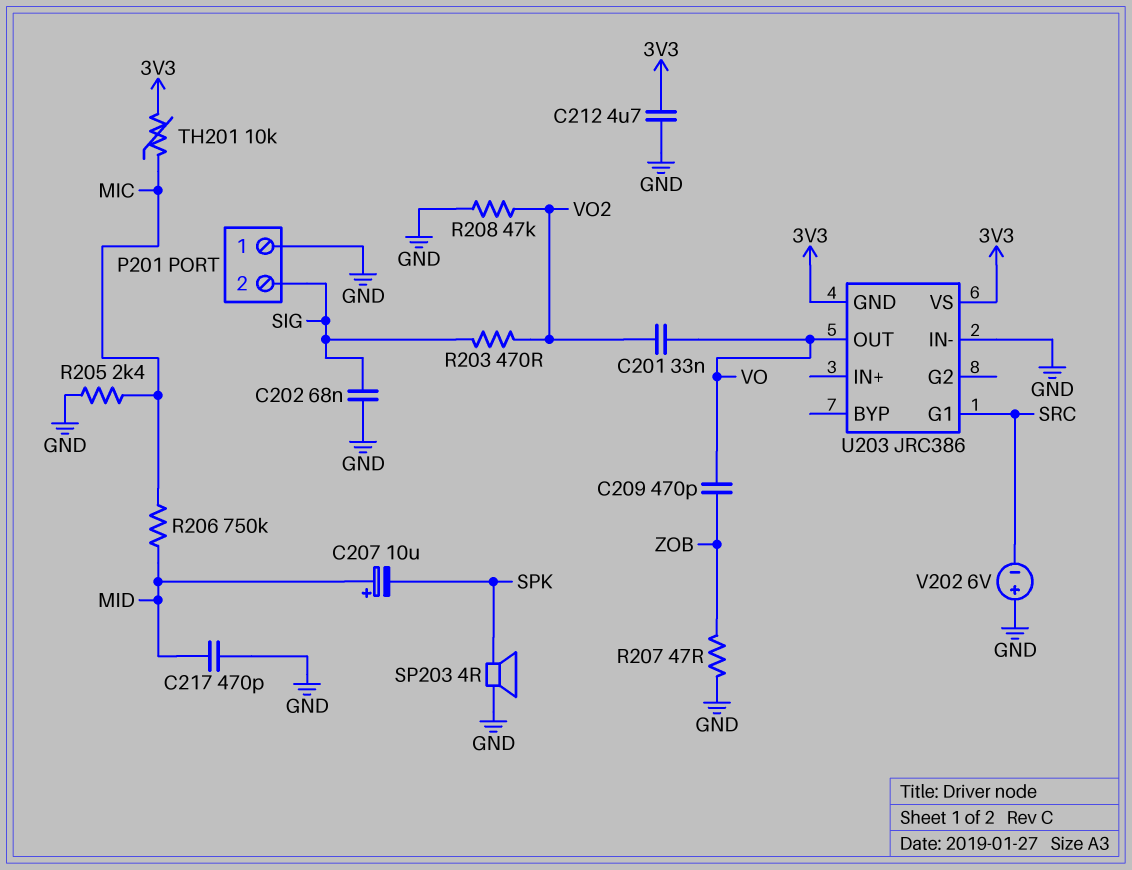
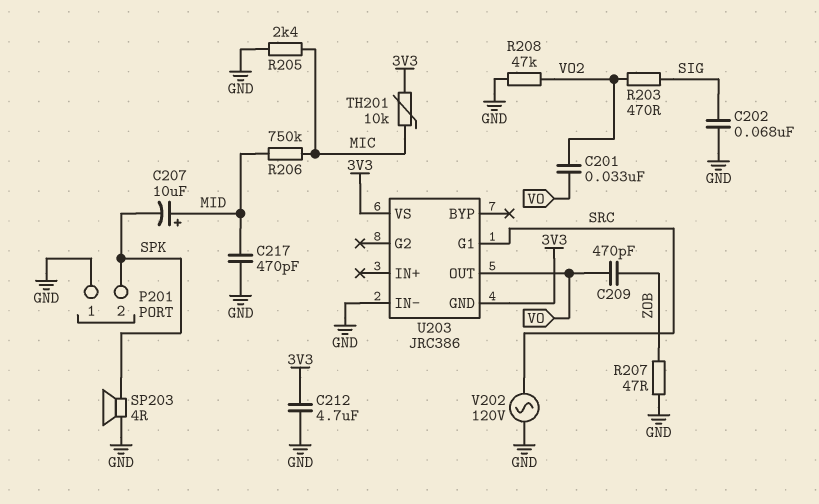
P201 pin 2: SIG -> SPK
V202: 6V (plus GND, minus SRC) -> AC 120V (GND, SRC)

